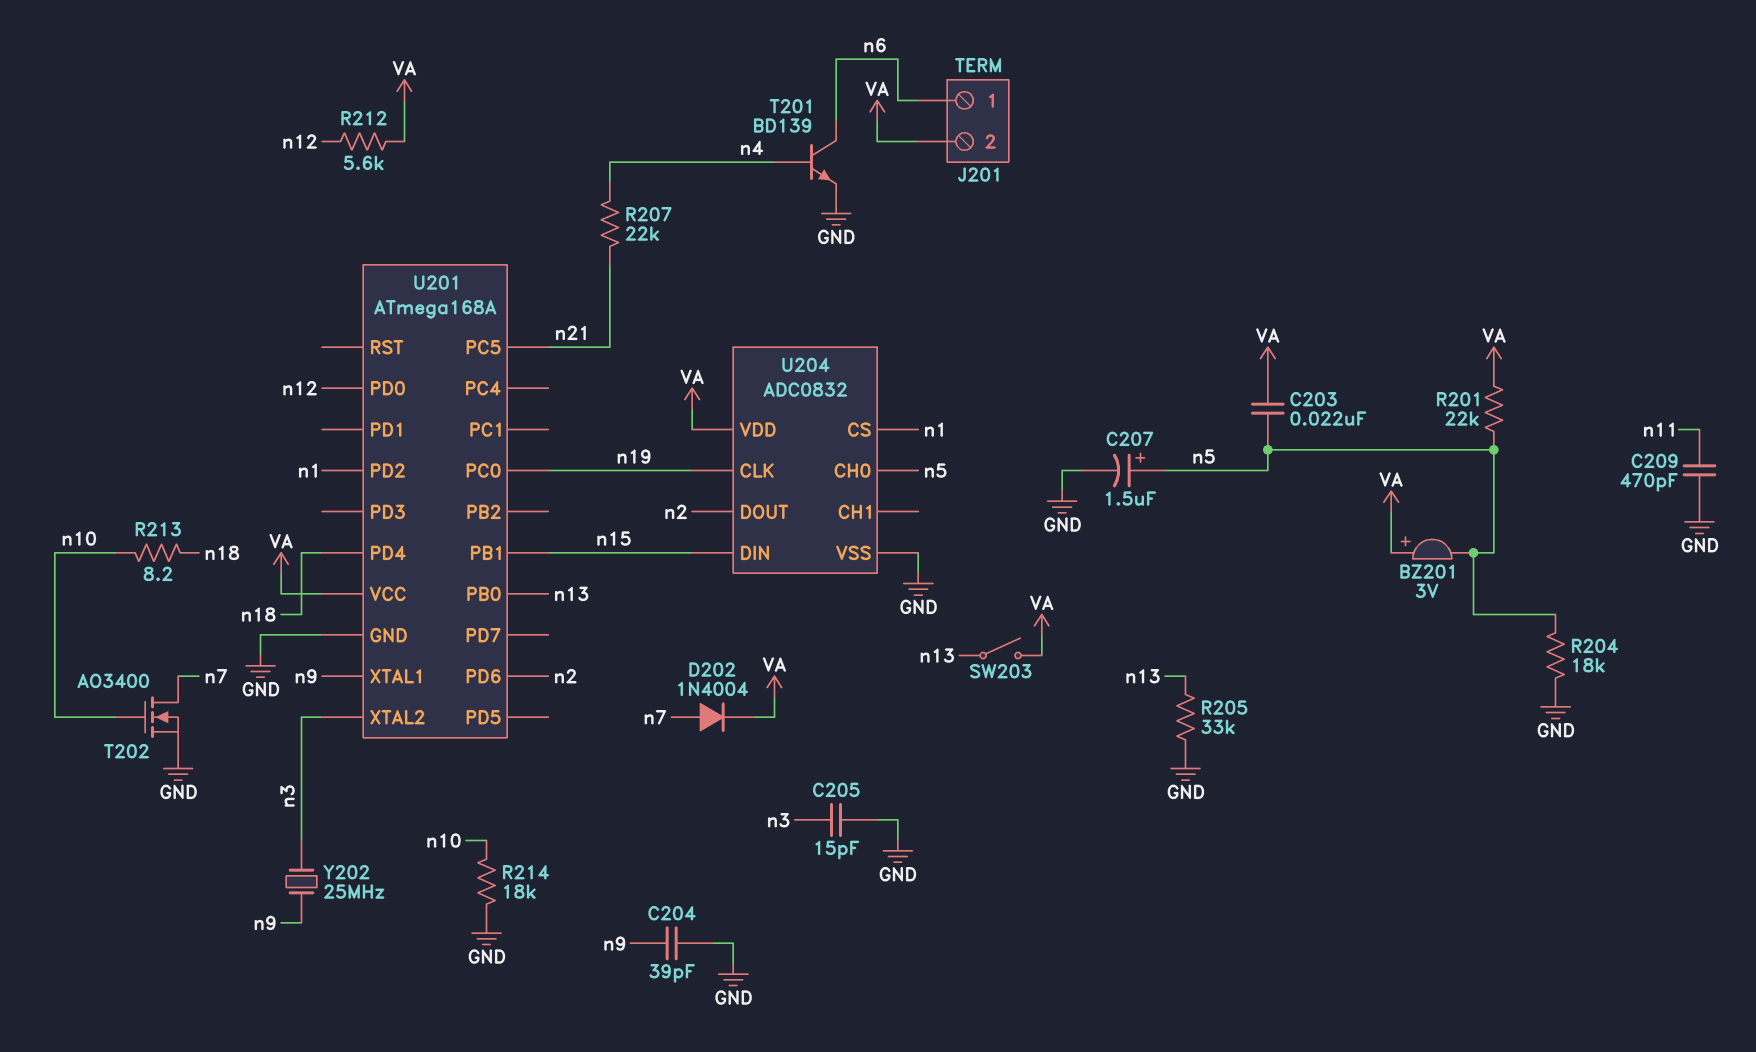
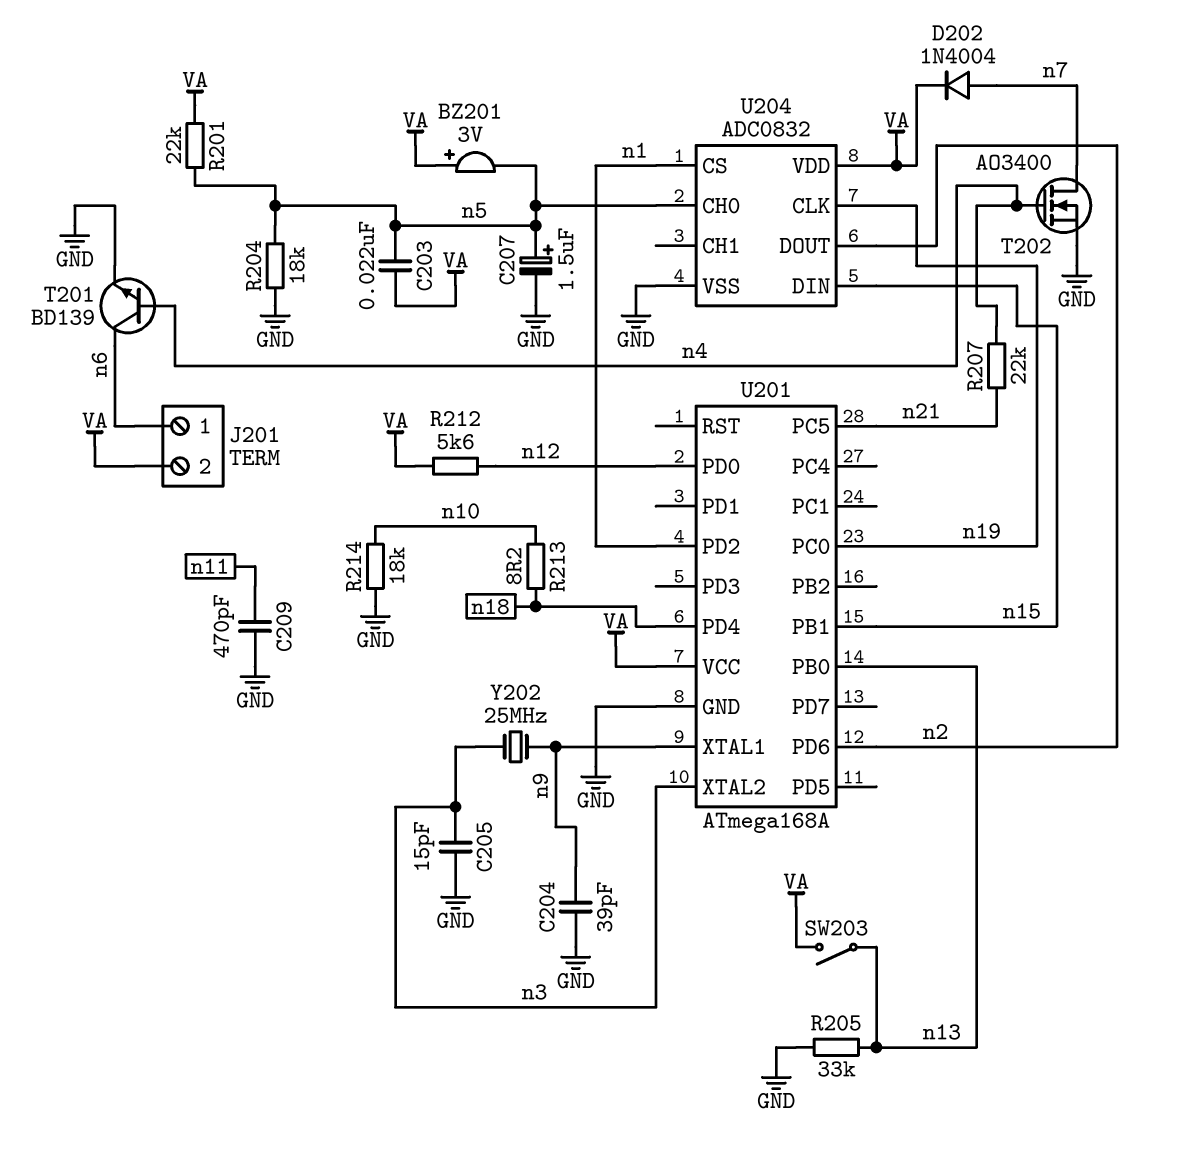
T202: NMOS AO3400 (G n10, D n7, S GND) -> NMOS AO3400 (G n4, D n7, S GND)

